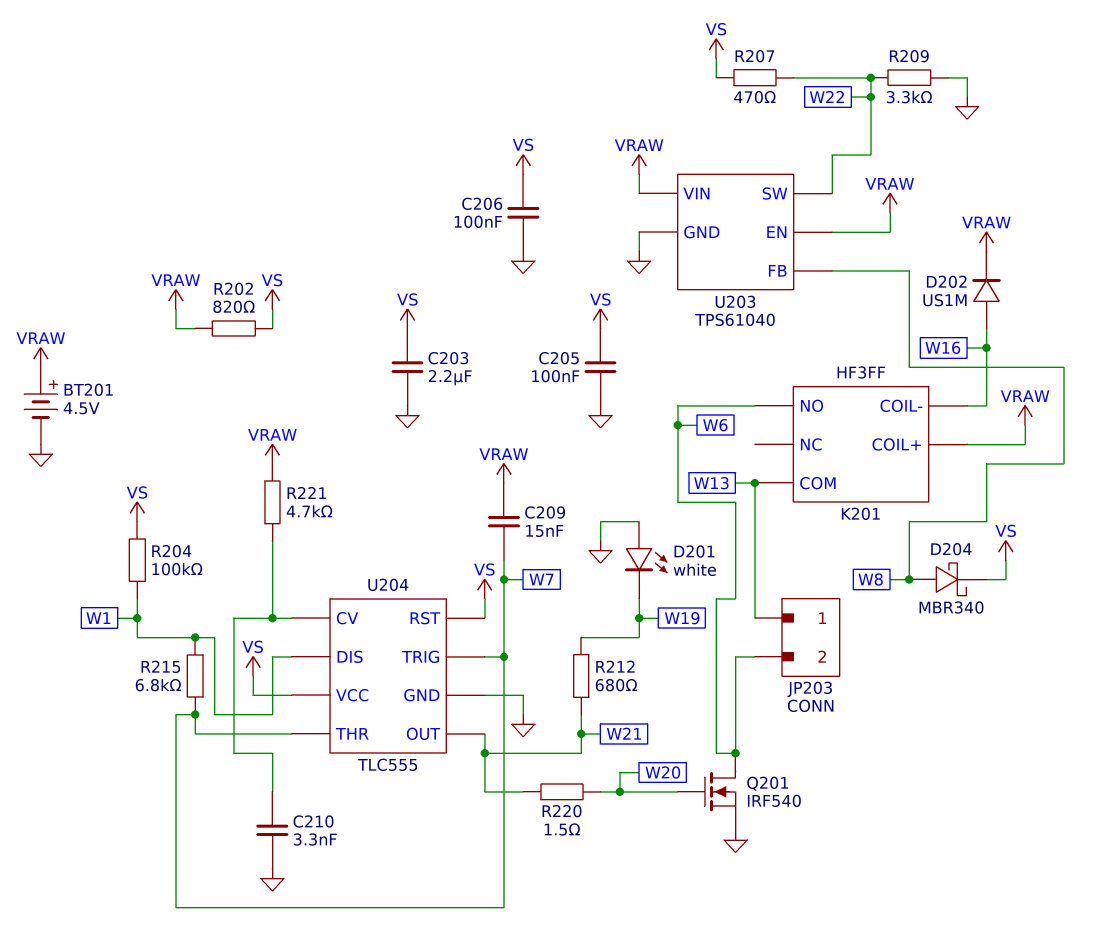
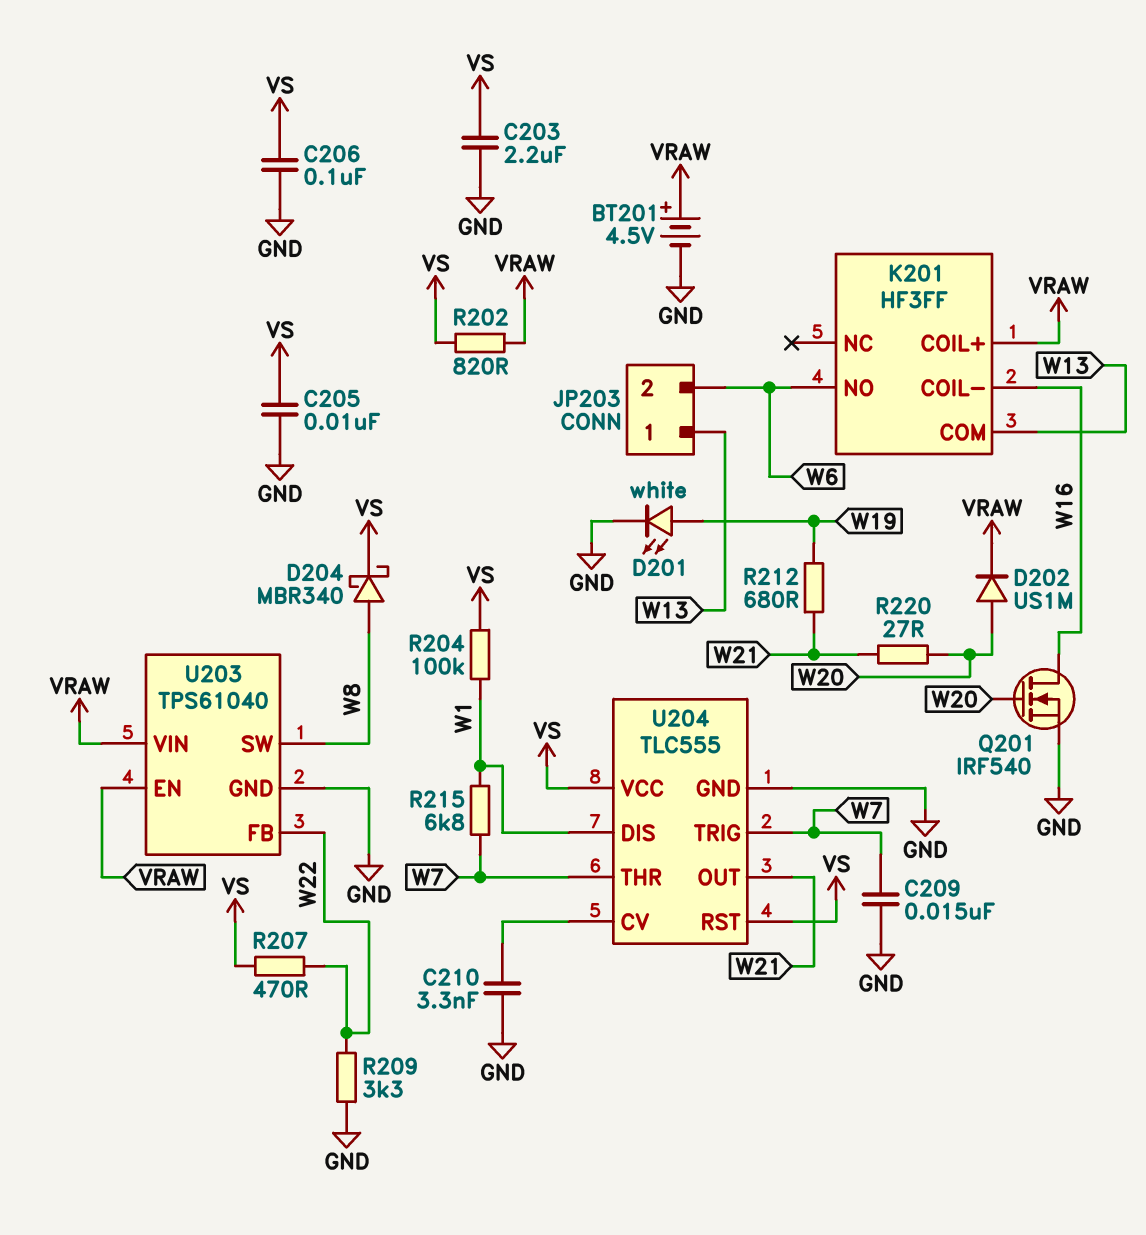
C205: 100nF (GND, VS) -> 10nF (GND, VS)
C209: 15nF (VRAW, W7) -> 15nF (GND, W7)
D201: LED white (A GND, K W19) -> LED white (A W19, K GND)
D202: diode US1M (A W16, K VRAW) -> diode US1M (A W20, K VRAW)
Q201: NMOS IRF540 (G W20, D W6, S GND) -> NMOS IRF540 (G W20, D W16, S GND)
R220: 1.5 (W20, W21) -> 27 (W20, W21)
R221: 4.7k (U204/CV, VRAW) -> none
U203 pin FB: W8 -> W22
U203 pin SW: W22 -> W8

